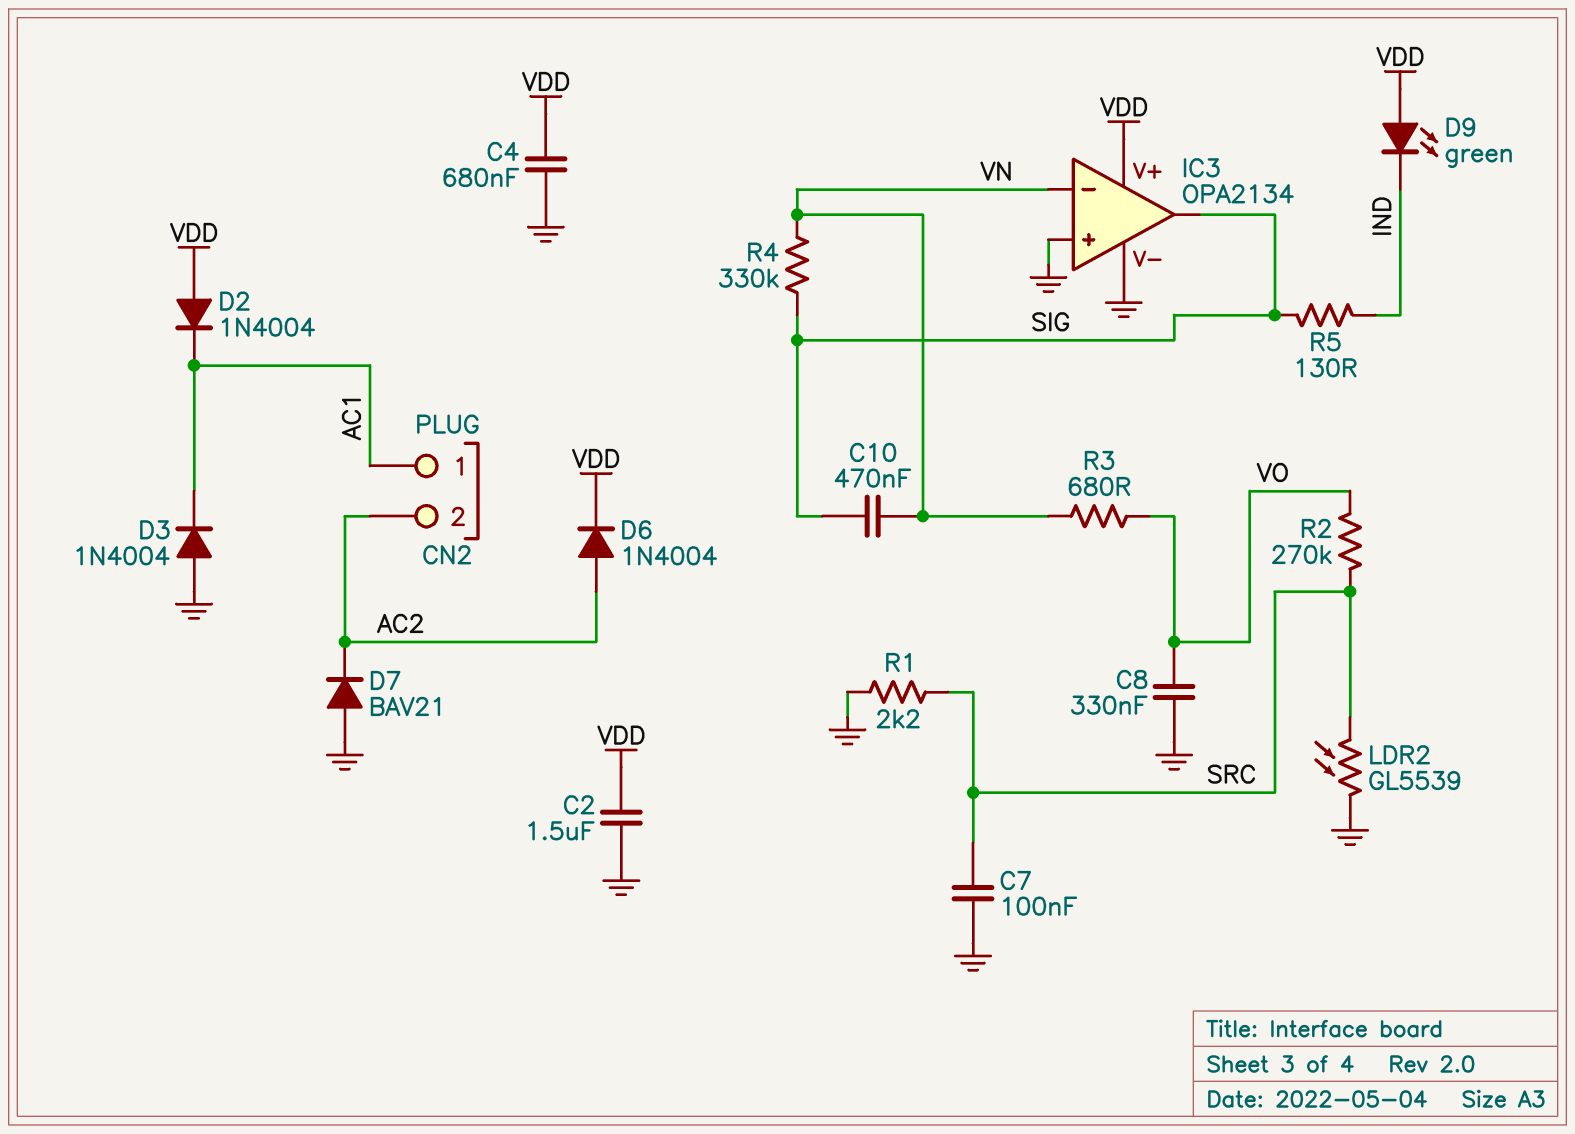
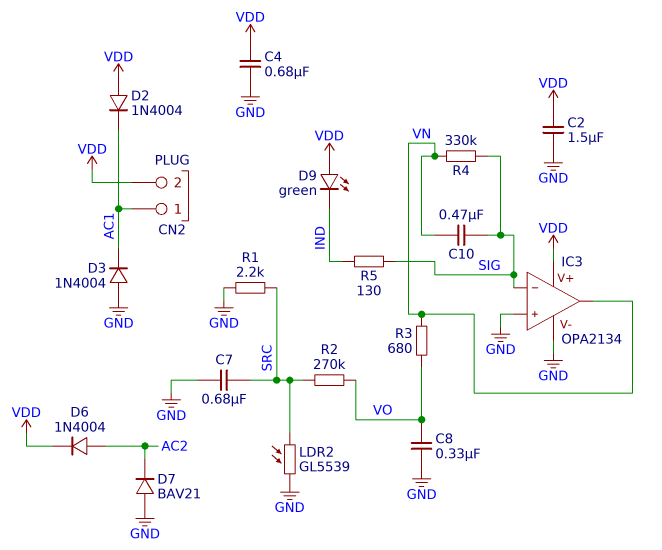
C7: 100nF (GND, SRC) -> 680nF (GND, SRC)
CN2 pin 2: AC2 -> VDD
IC3 pin in-: VN -> SIG
IC3 pin out: SIG -> VN

